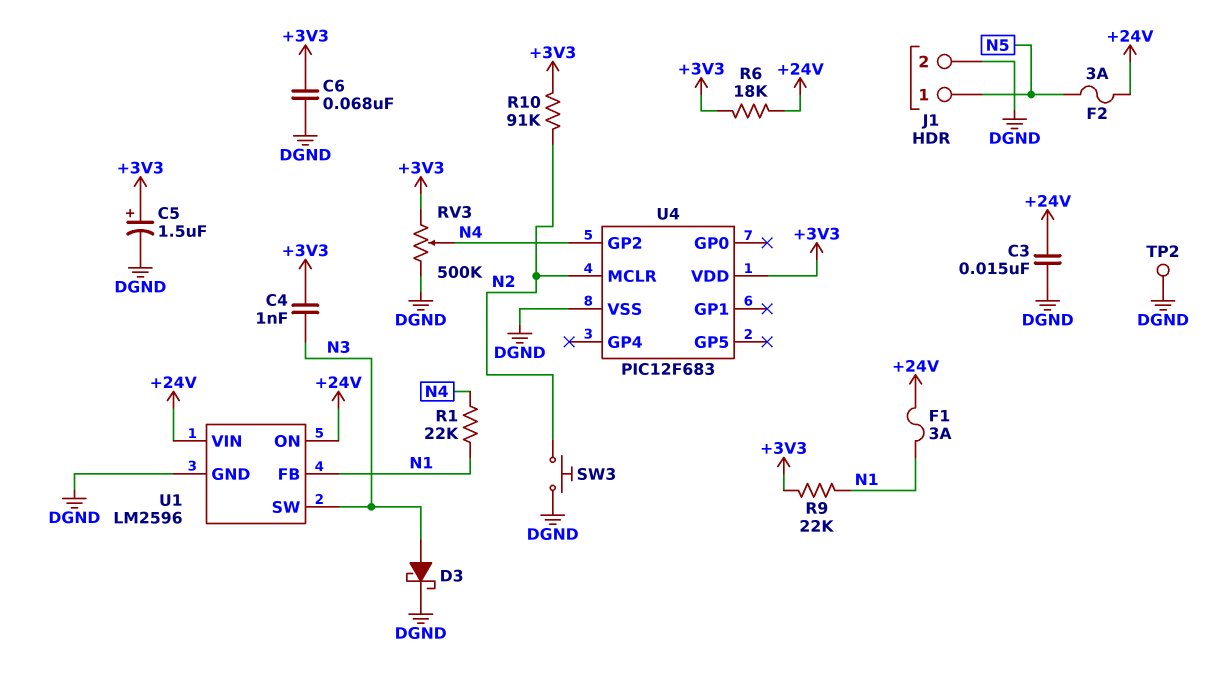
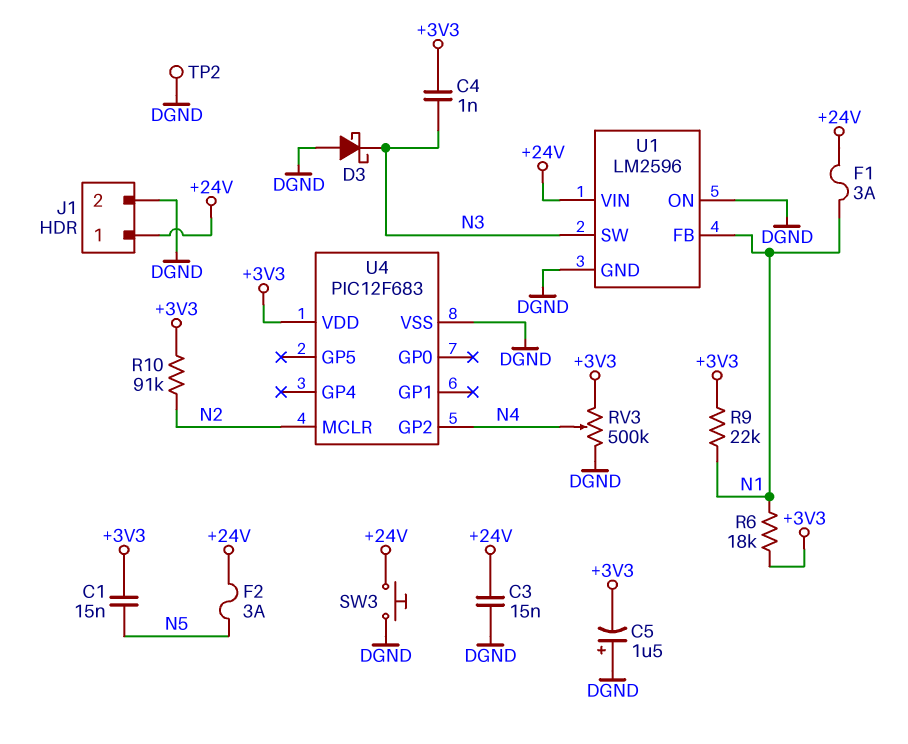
C1: none -> 15nF (+3V3, N5)
C5: 1.5uF (plus +3V3, minus DGND) -> 1.5uF (plus DGND, minus +3V3)
C6: 68nF (+3V3, DGND) -> none
D3: schottky (A N3, K DGND) -> schottky (A DGND, K N3)
J1 pin 1: N5 -> +24V
R1: 22k (N1, N4) -> none
R6: 18k (+3V3, +24V) -> 18k (+3V3, N1)
SW3: button (DGND, N2) -> button (+24V, DGND)
U1 pin ON: +24V -> DGND

